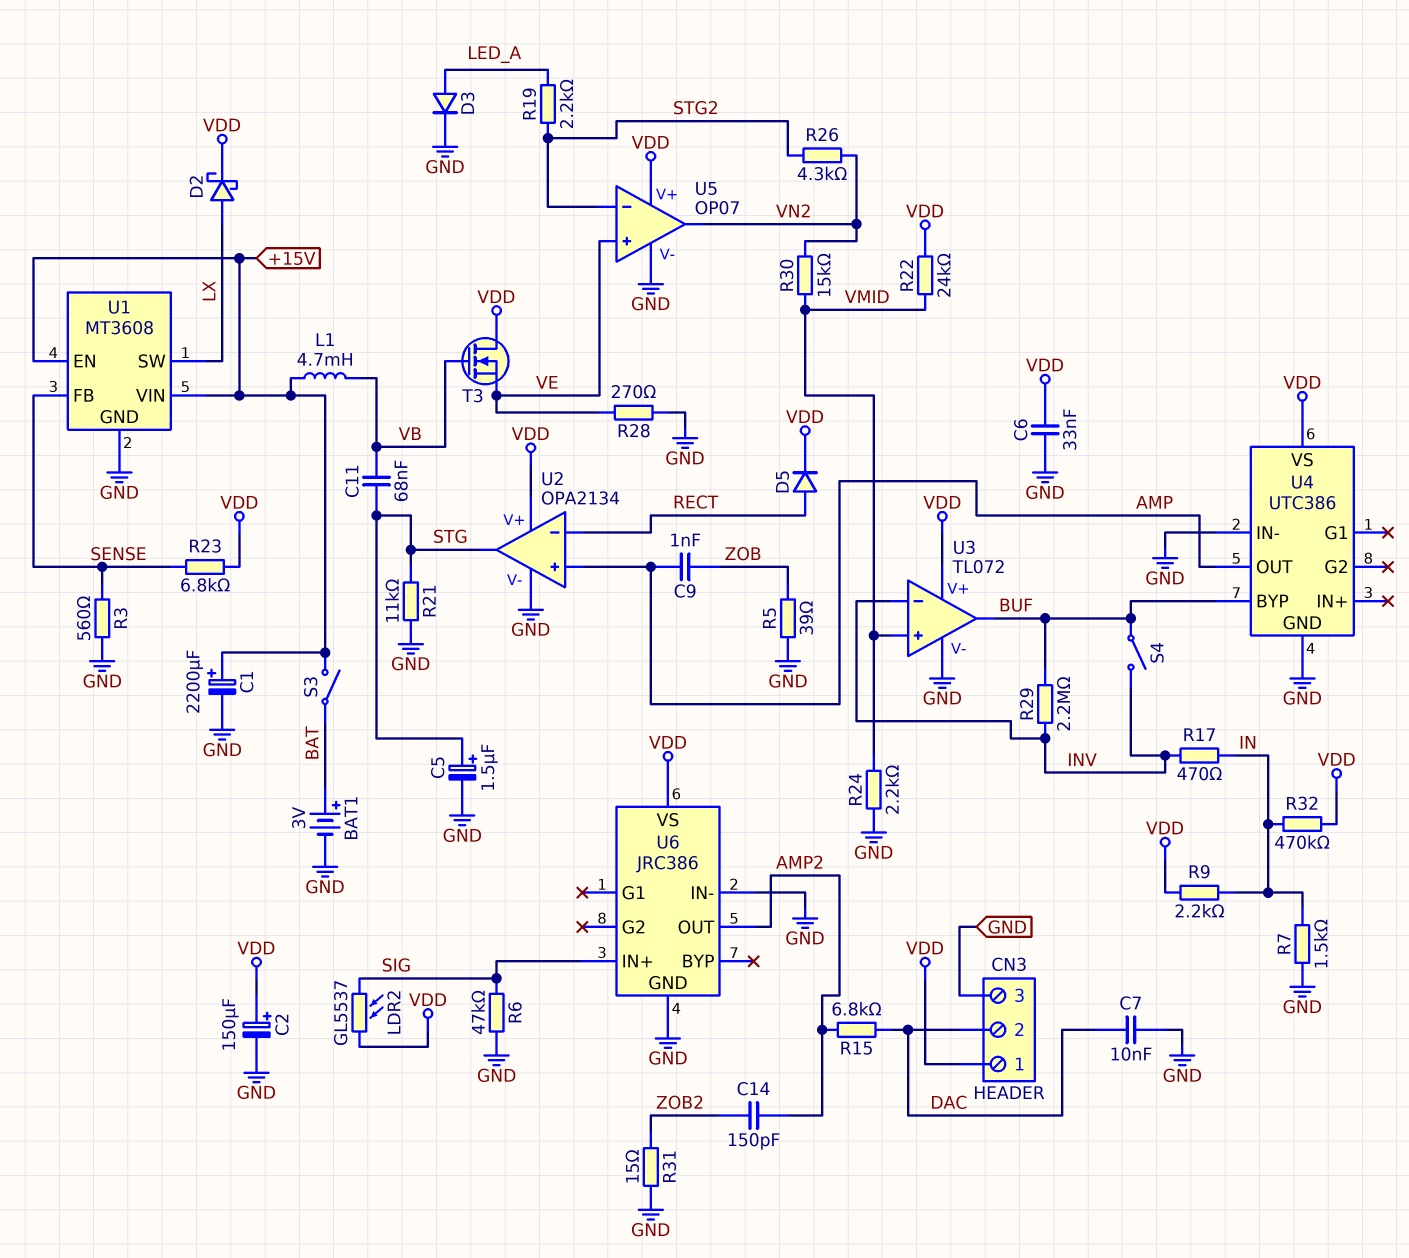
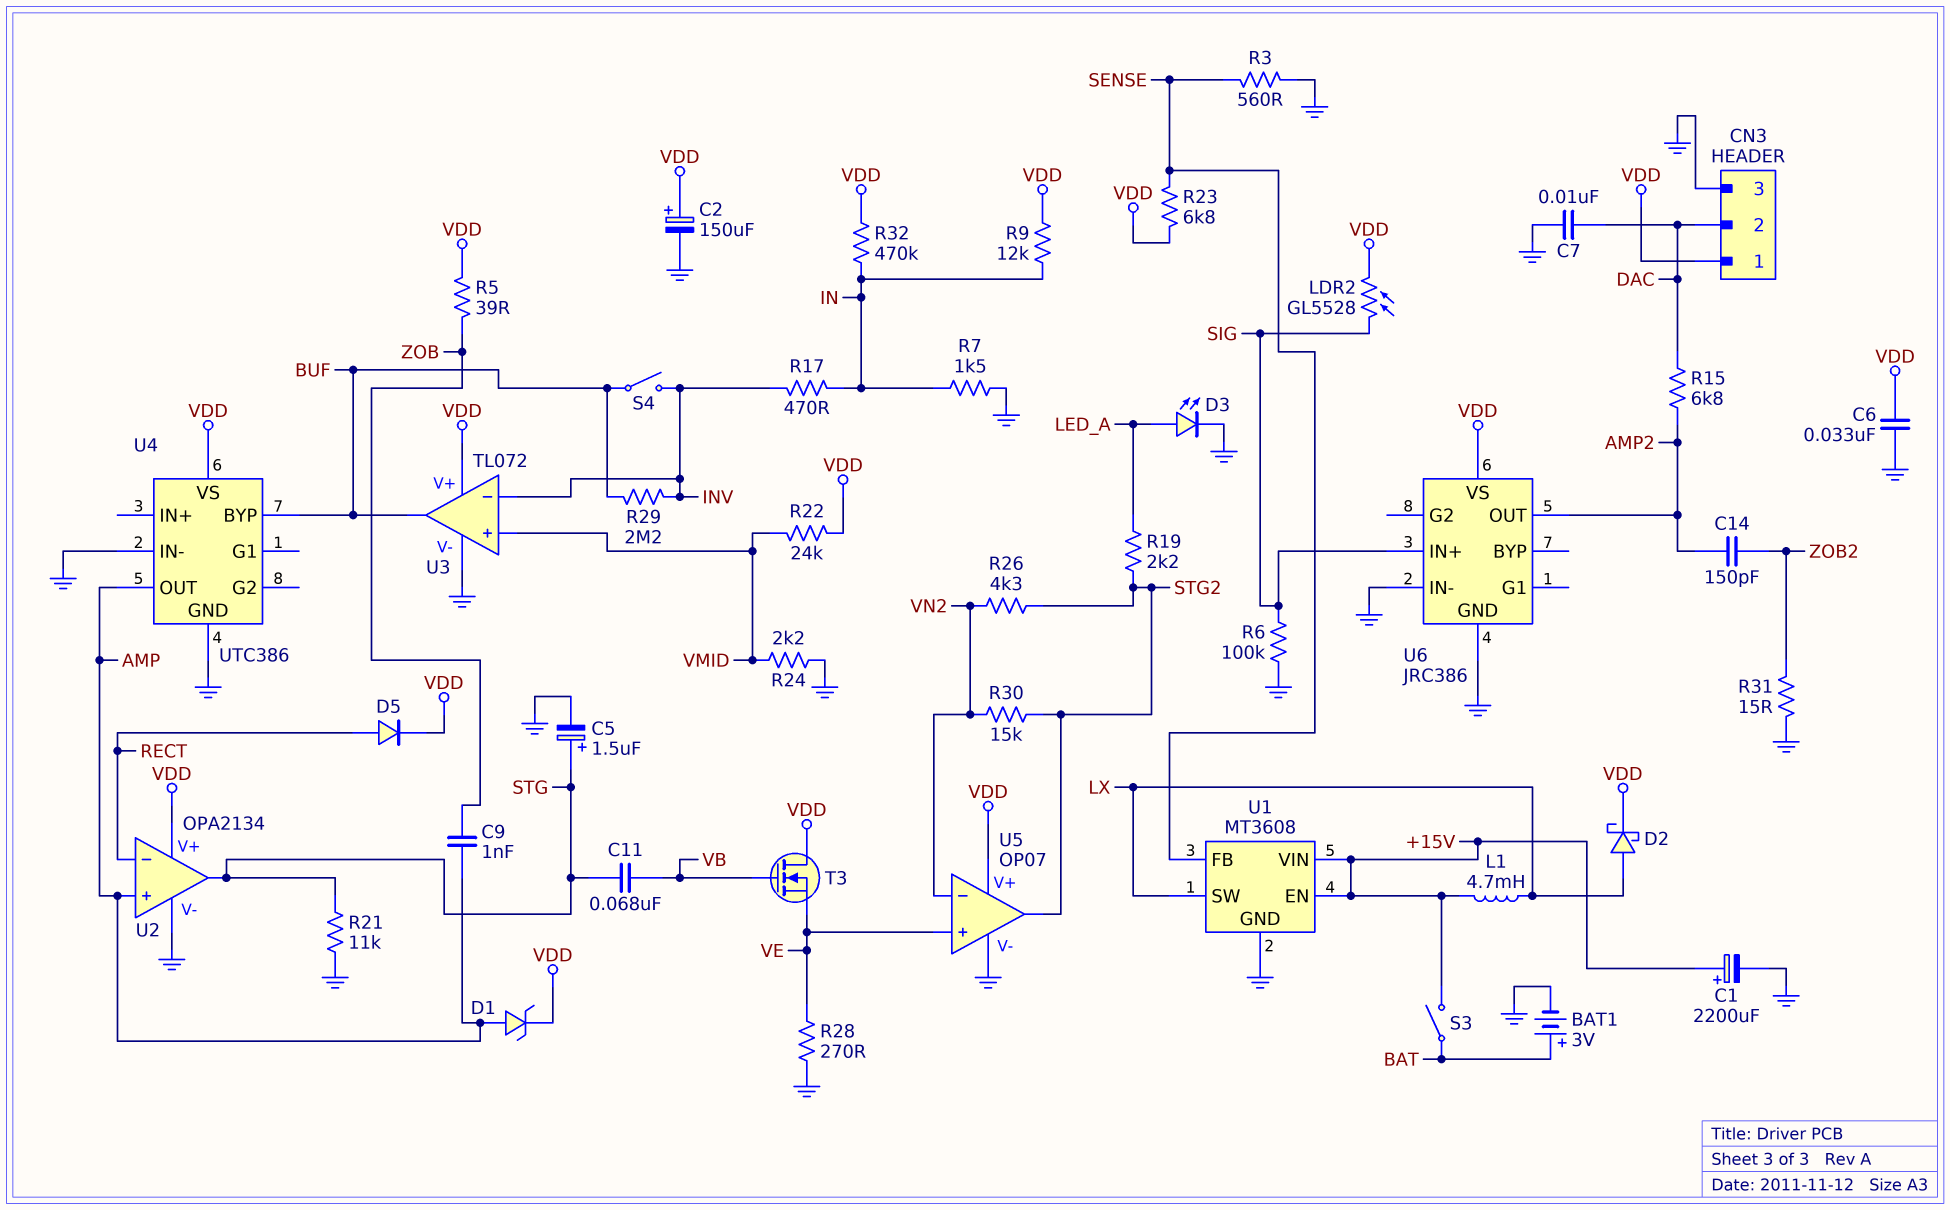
D1: none -> zener (A AMP, K VDD)
D3: diode (A LED_A, K GND) -> LED (A LED_A, K GND)
L1: 4.7mH (+15V, VB) -> 4.7mH (+15V, LX)
LDR2: GL5537 (SIG, VDD) -> GL5528 (SIG, VDD)
R5: 39 (GND, ZOB) -> 39 (VDD, ZOB)
R6: 47k (GND, SIG) -> 100k (GND, SIG)
R9: 2.2k (IN, VDD) -> 12k (IN, VDD)
R30: 15k (VMID, VN2) -> 15k (STG2, VN2)
U5 pin in-: STG2 -> VN2
U5 pin out: VN2 -> STG2

